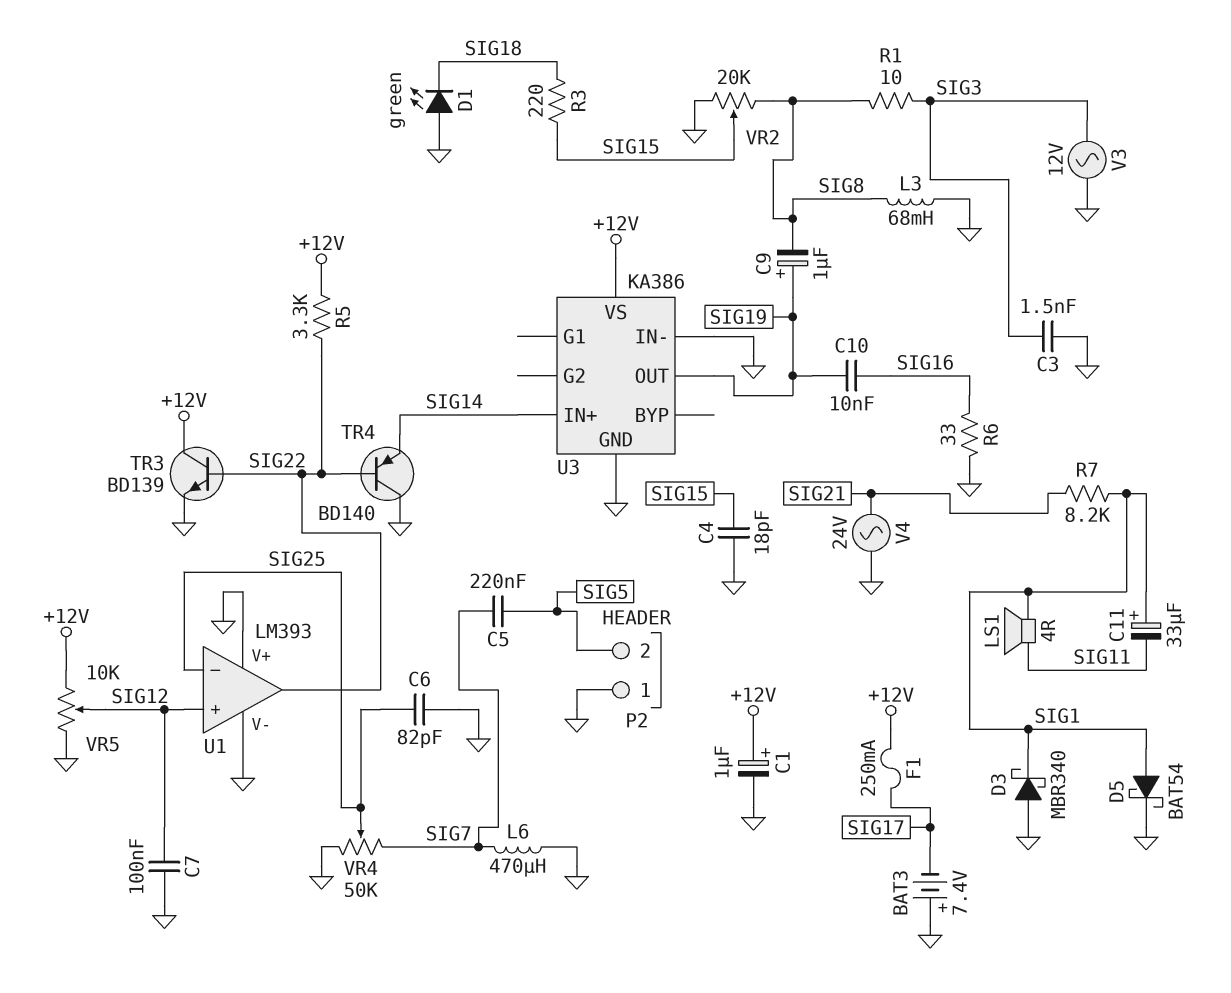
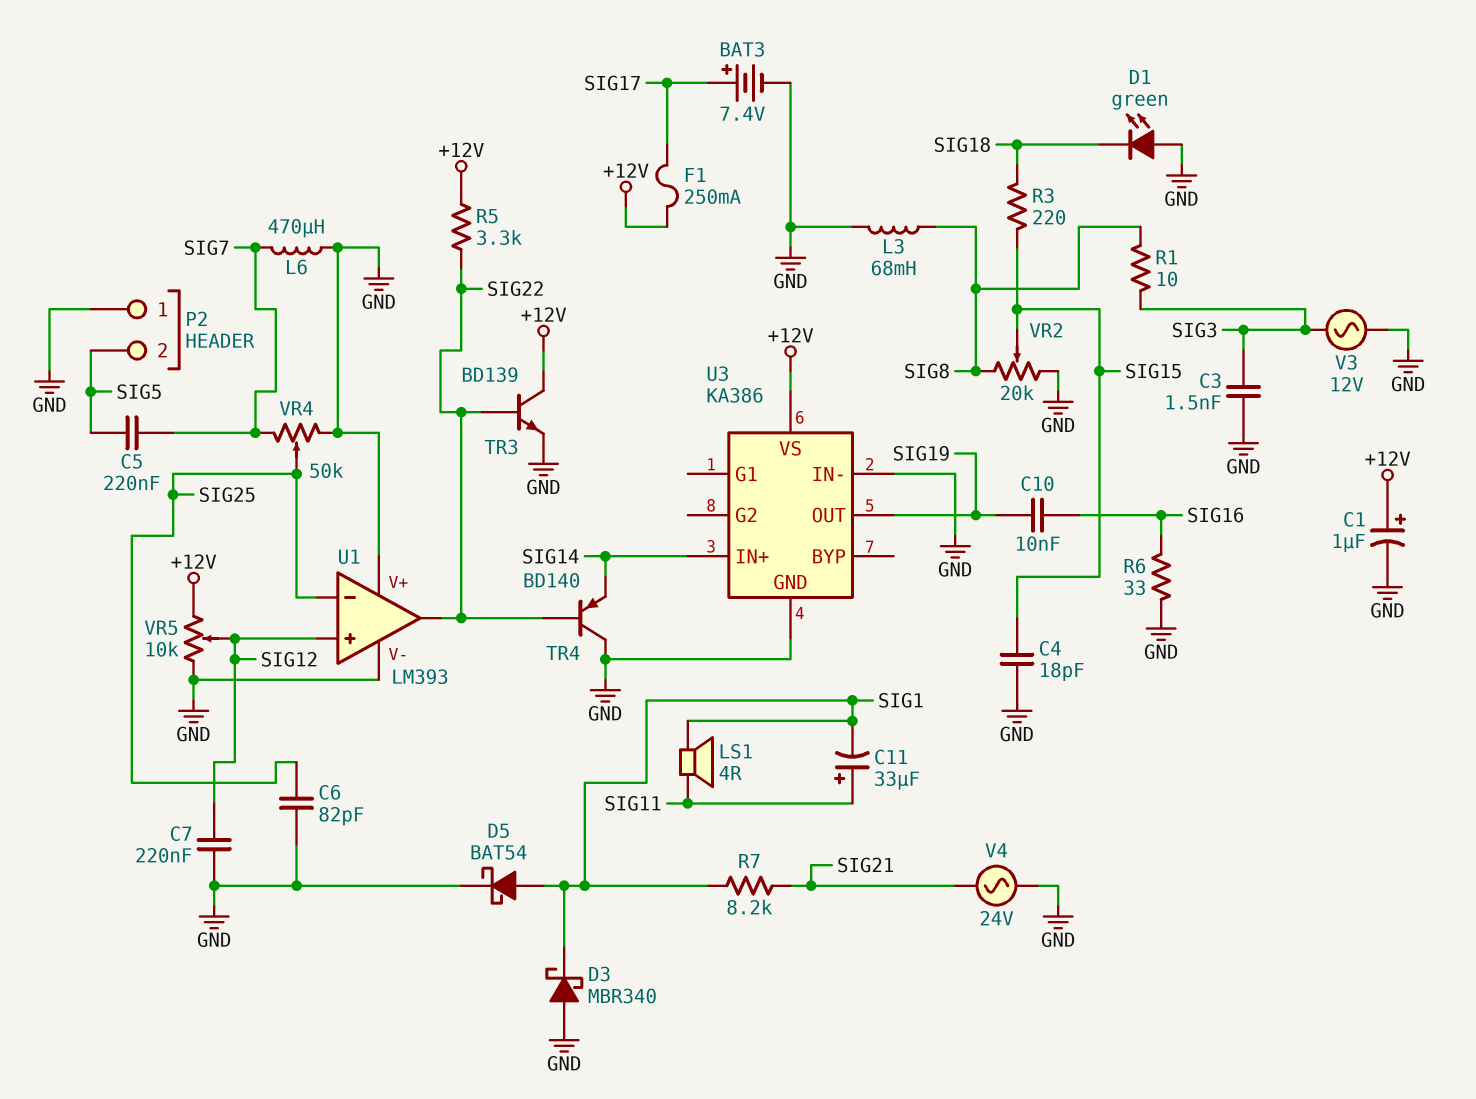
BAT3: 7.4V (plus GND, minus SIG17) -> 7.4V (plus SIG17, minus GND)
C7: 100nF (GND, SIG12) -> 220nF (GND, SIG12)
C9: 1uF (plus SIG19, minus SIG8) -> none
C11: 33uF (plus SIG1, minus SIG11) -> 33uF (plus SIG11, minus SIG1)

